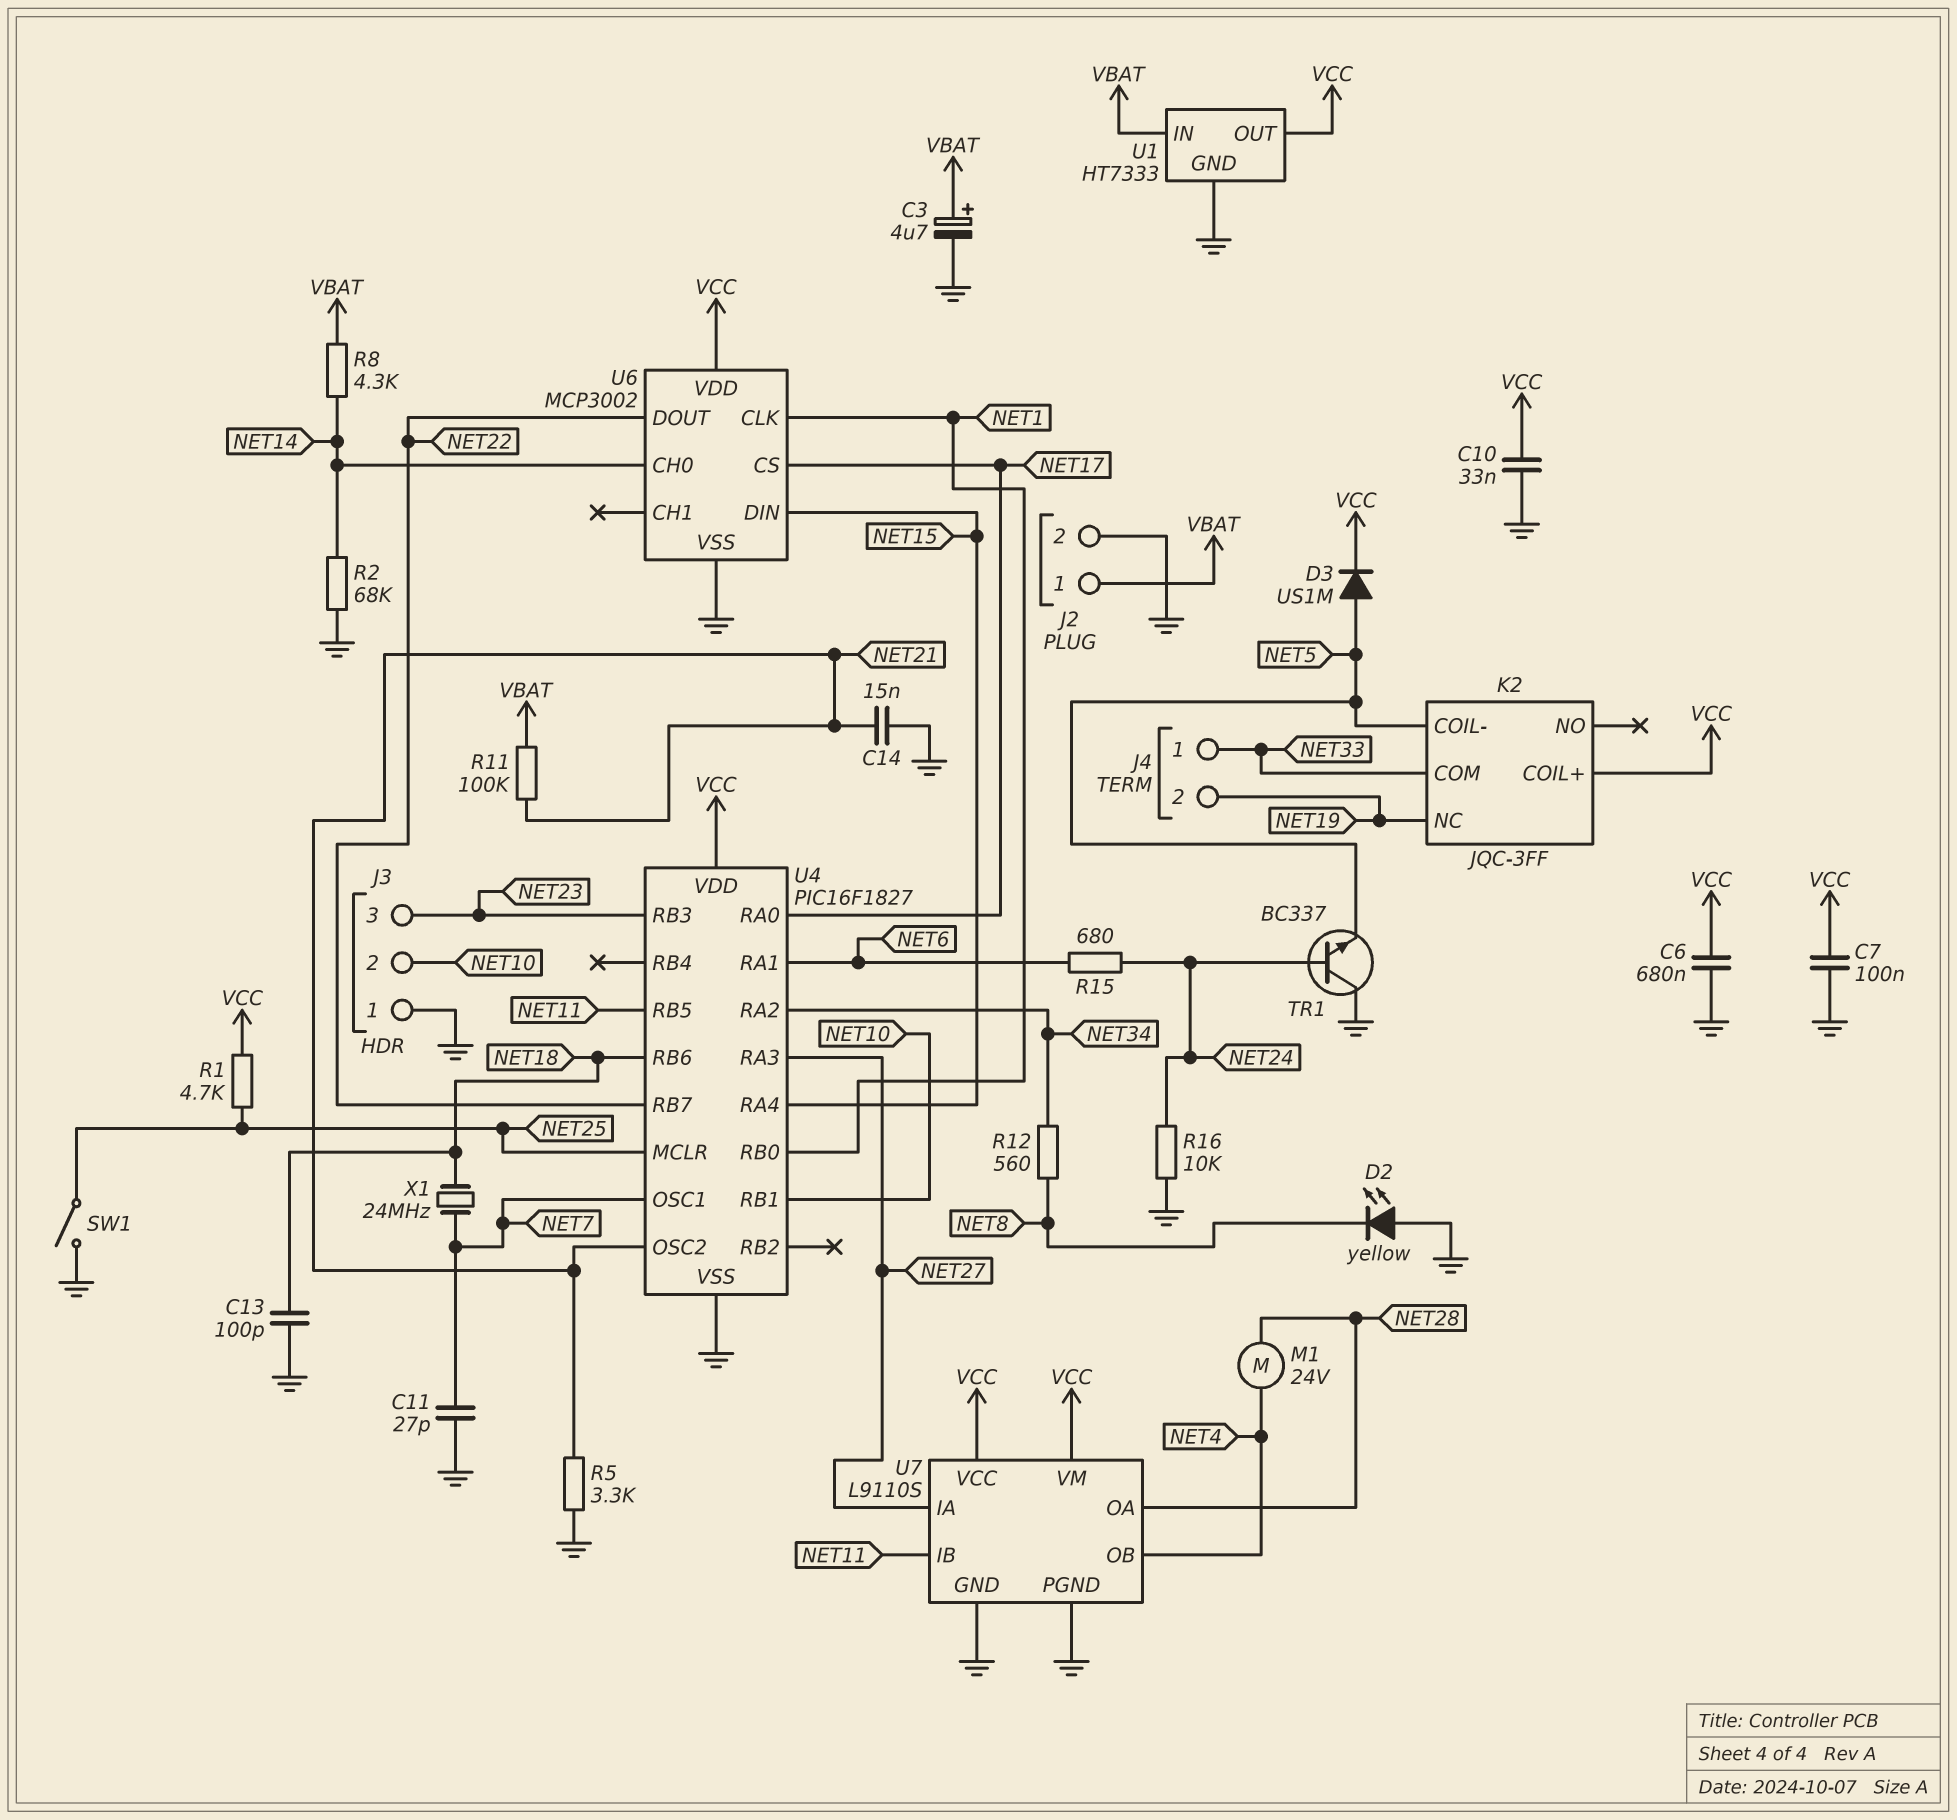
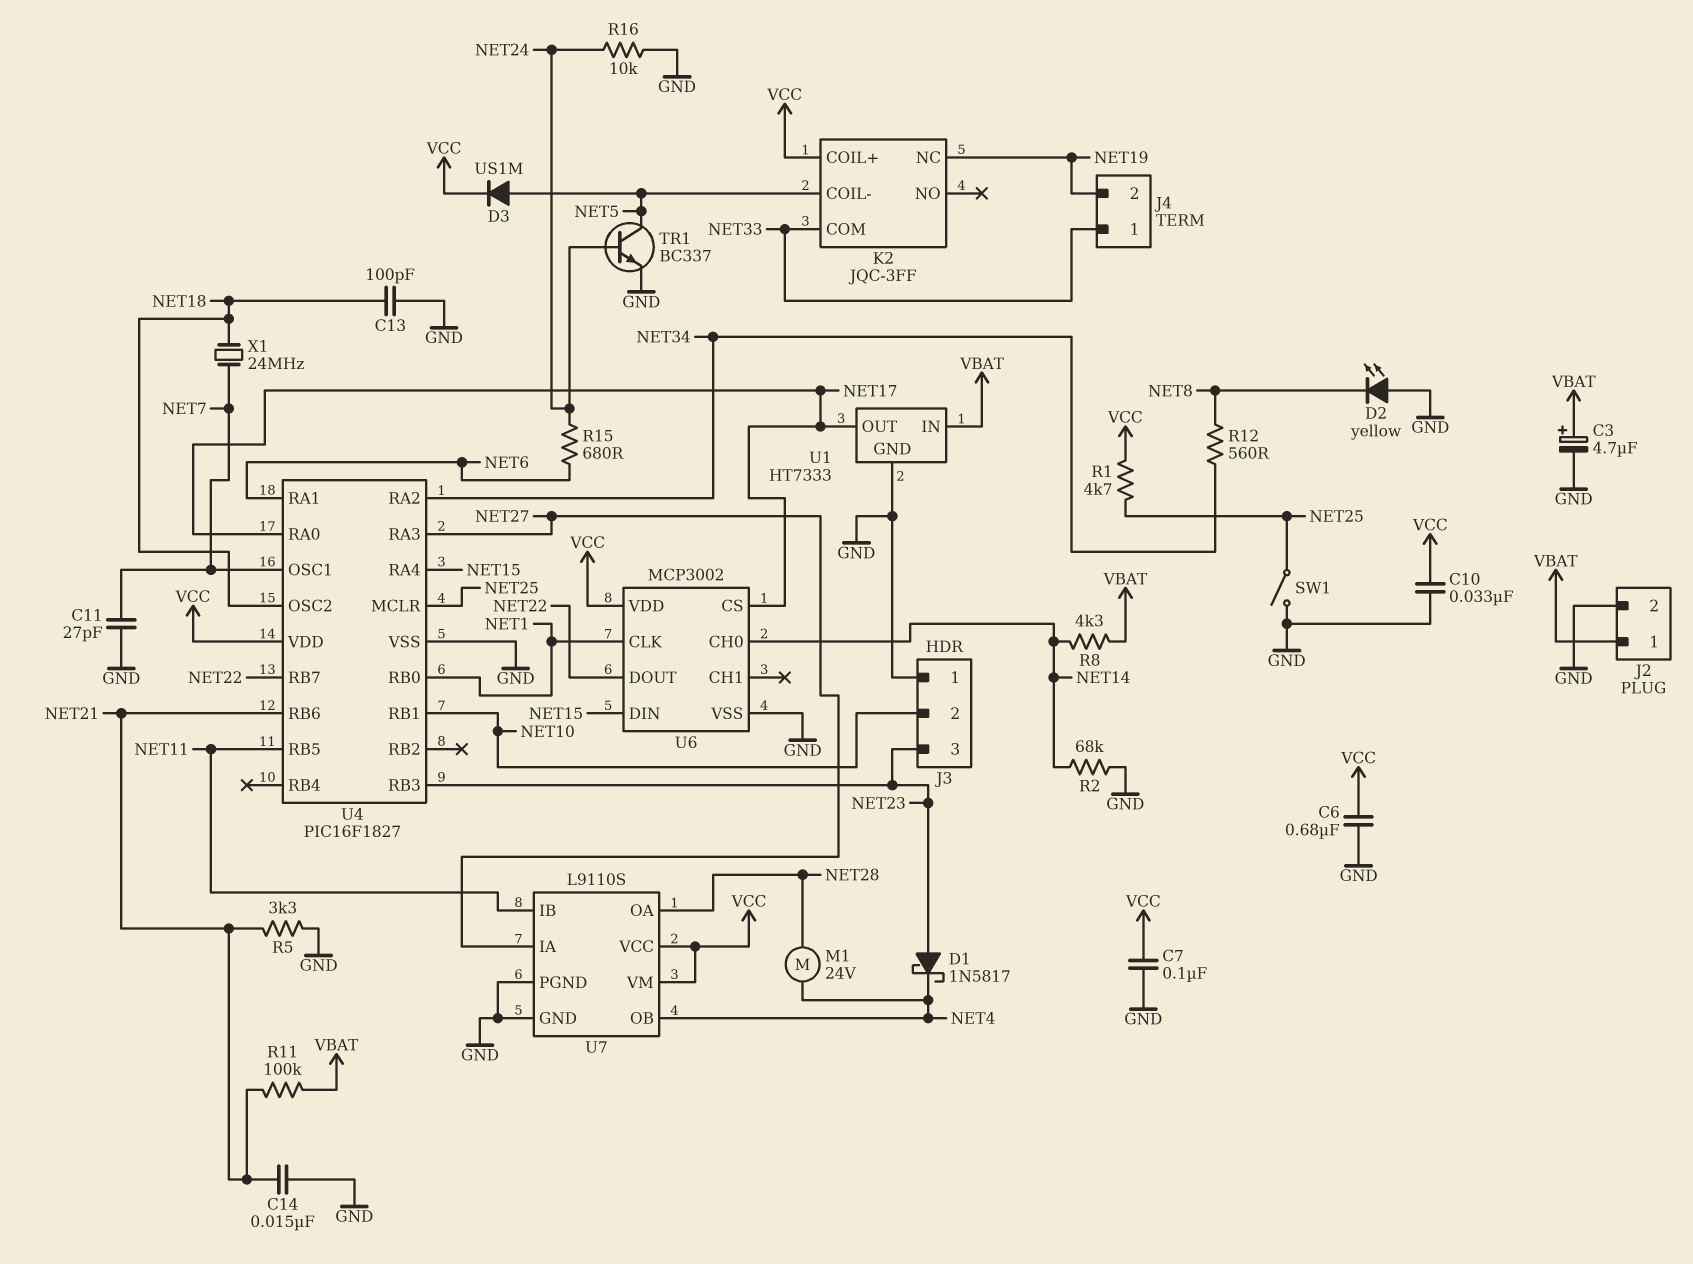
D1: none -> schottky 1N5817 (A NET23, K NET4)
TR1: NPN BC337 (B NET24, C GND, E NET5) -> NPN BC337 (B NET24, C NET5, E GND)
U1 pin OUT: VCC -> NET17
U4 pin OSC2: NET21 -> NET18
U4 pin RB6: NET18 -> NET21

